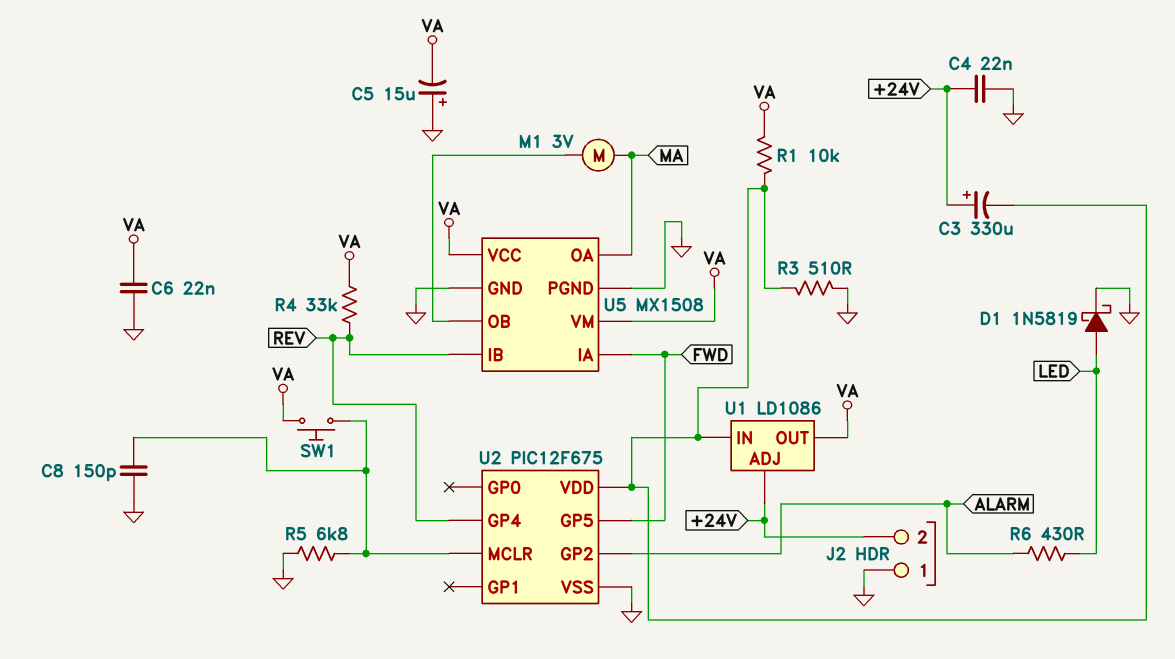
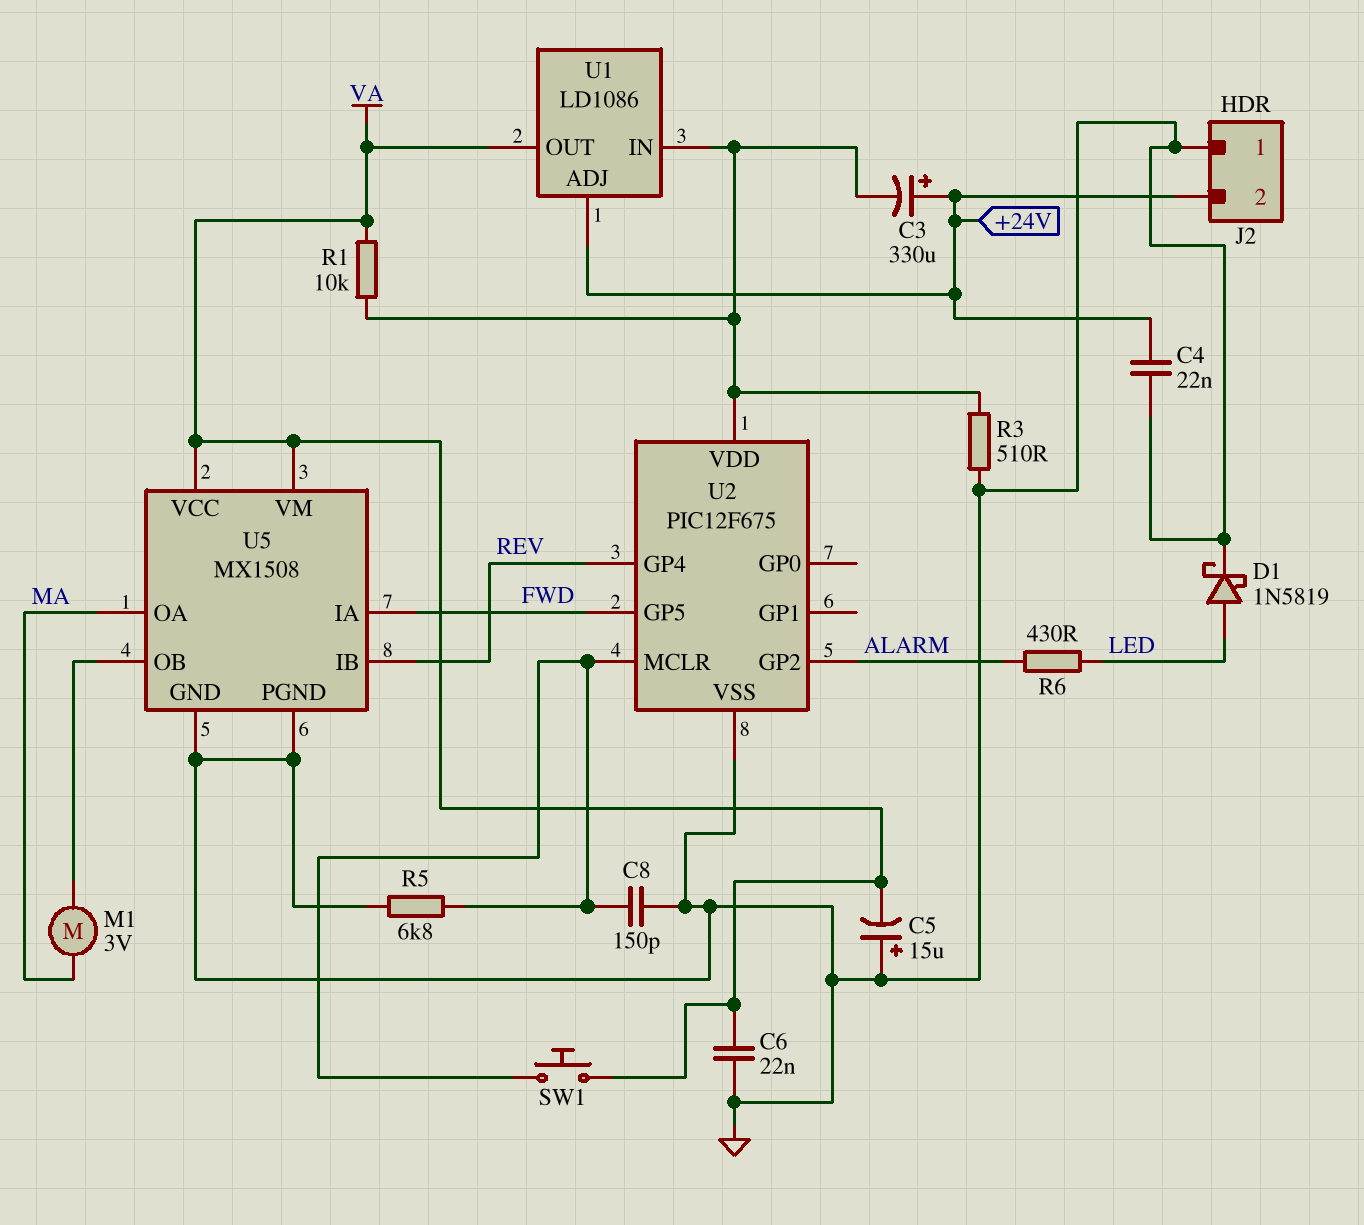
R4: 33k (REV, VA) -> none

